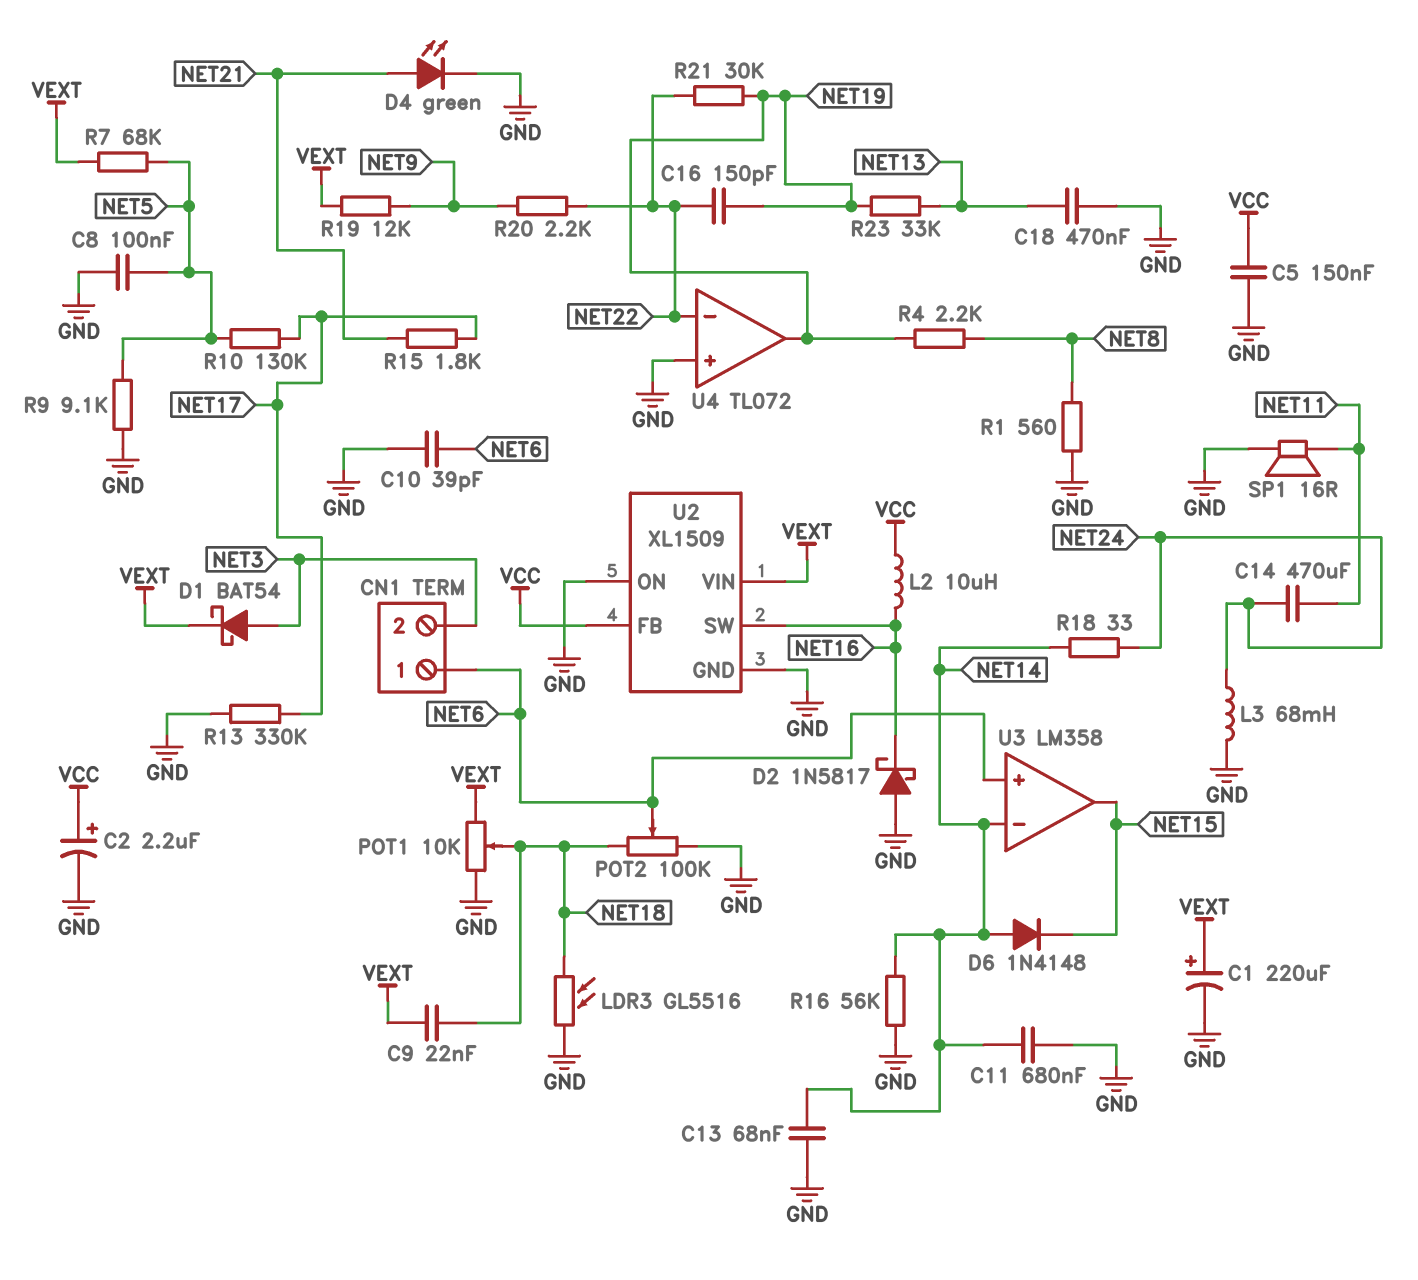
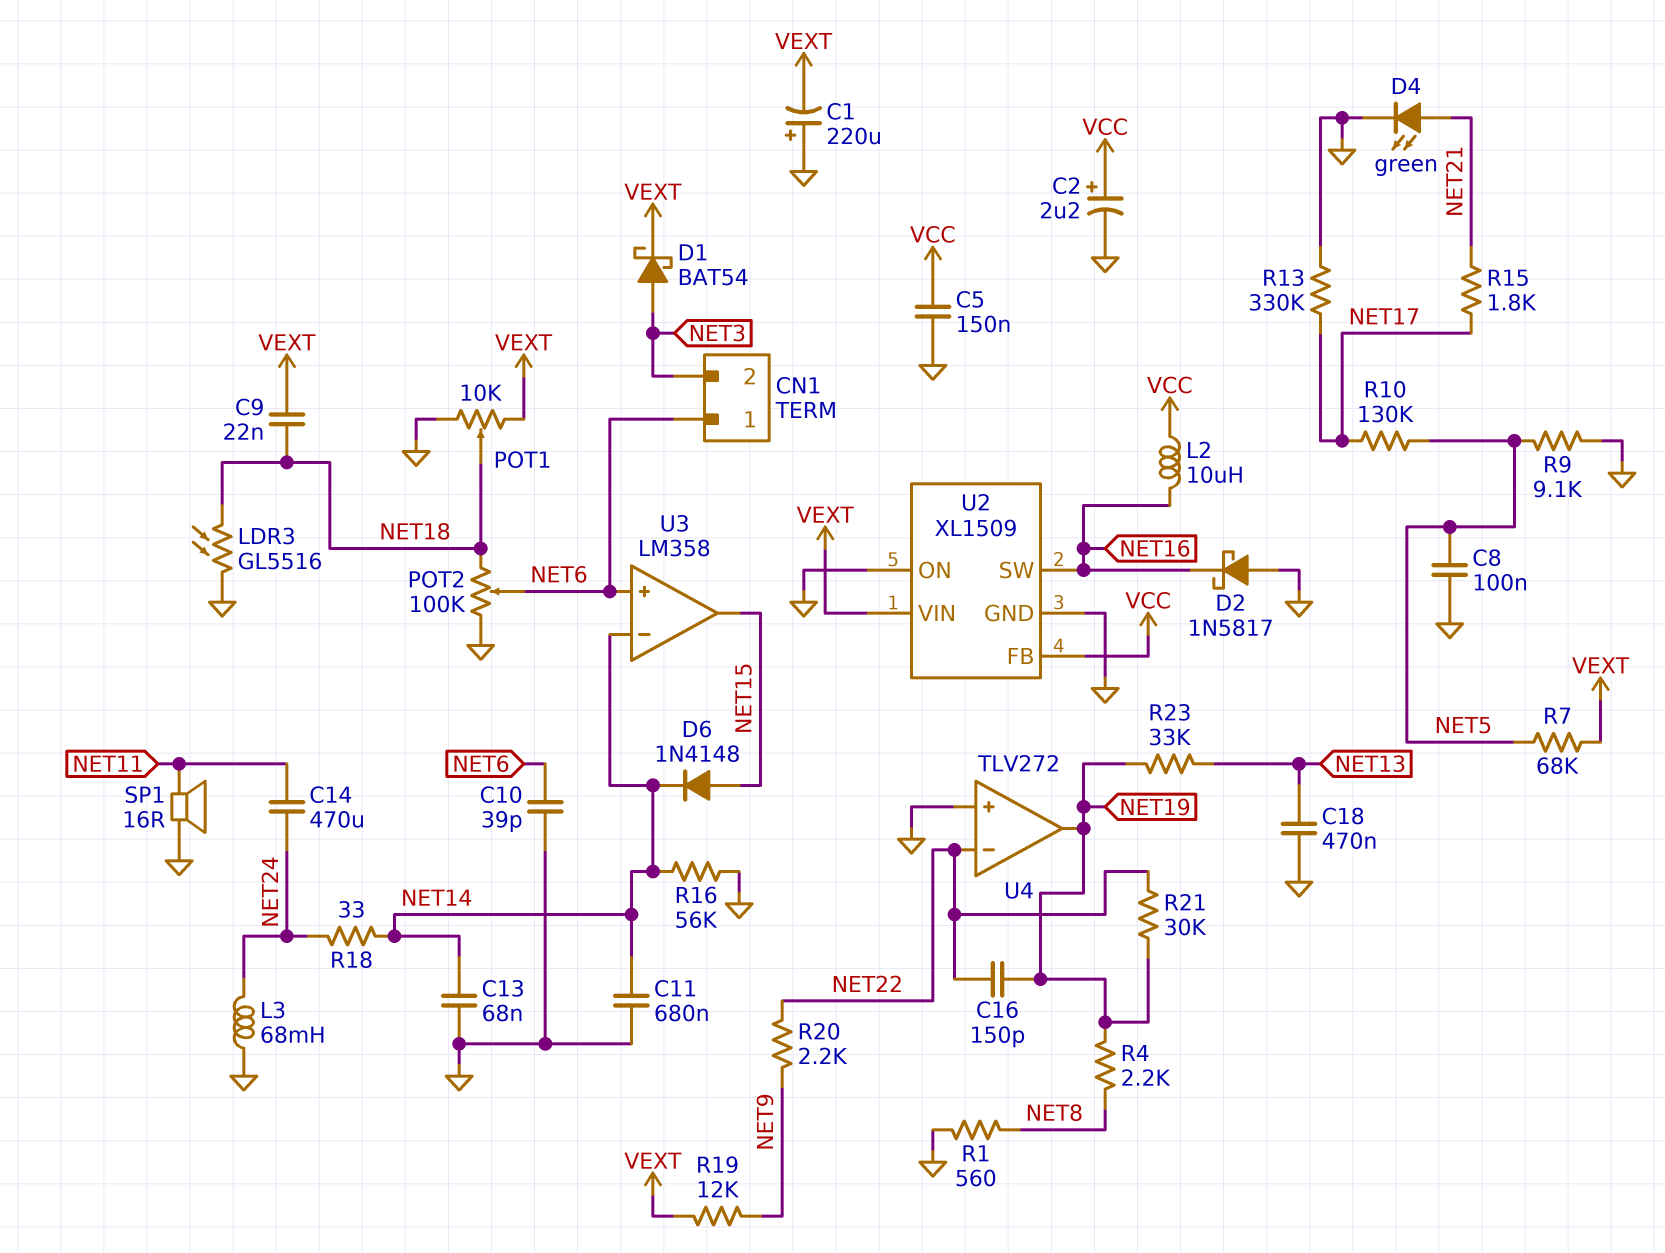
C1: 220uF (plus VEXT, minus GND) -> 220uF (plus GND, minus VEXT)
D6: diode 1N4148 (A NET14, K NET15) -> diode 1N4148 (A NET15, K NET14)
U4: TL072 -> TLV272

